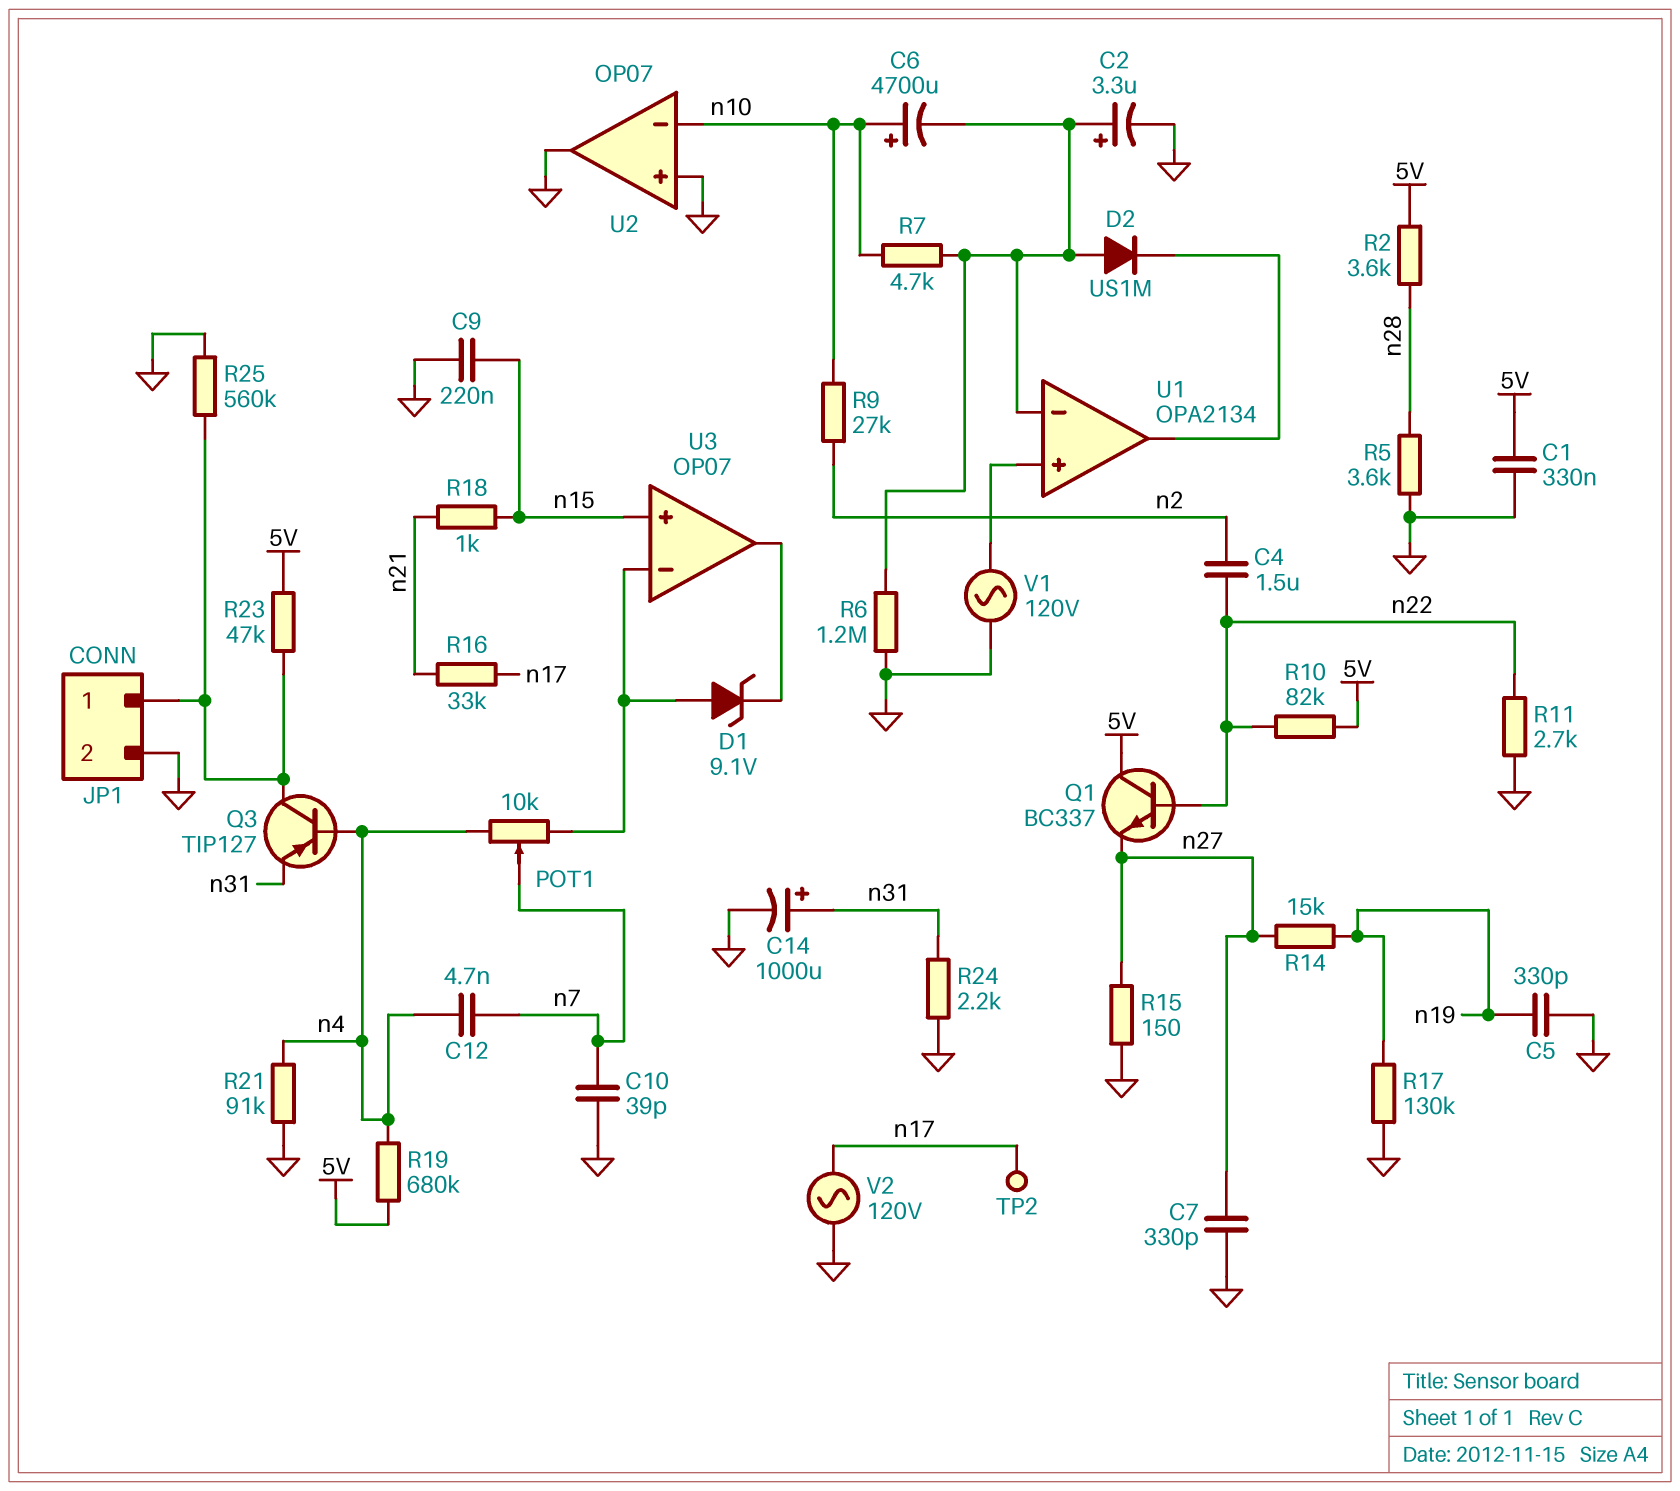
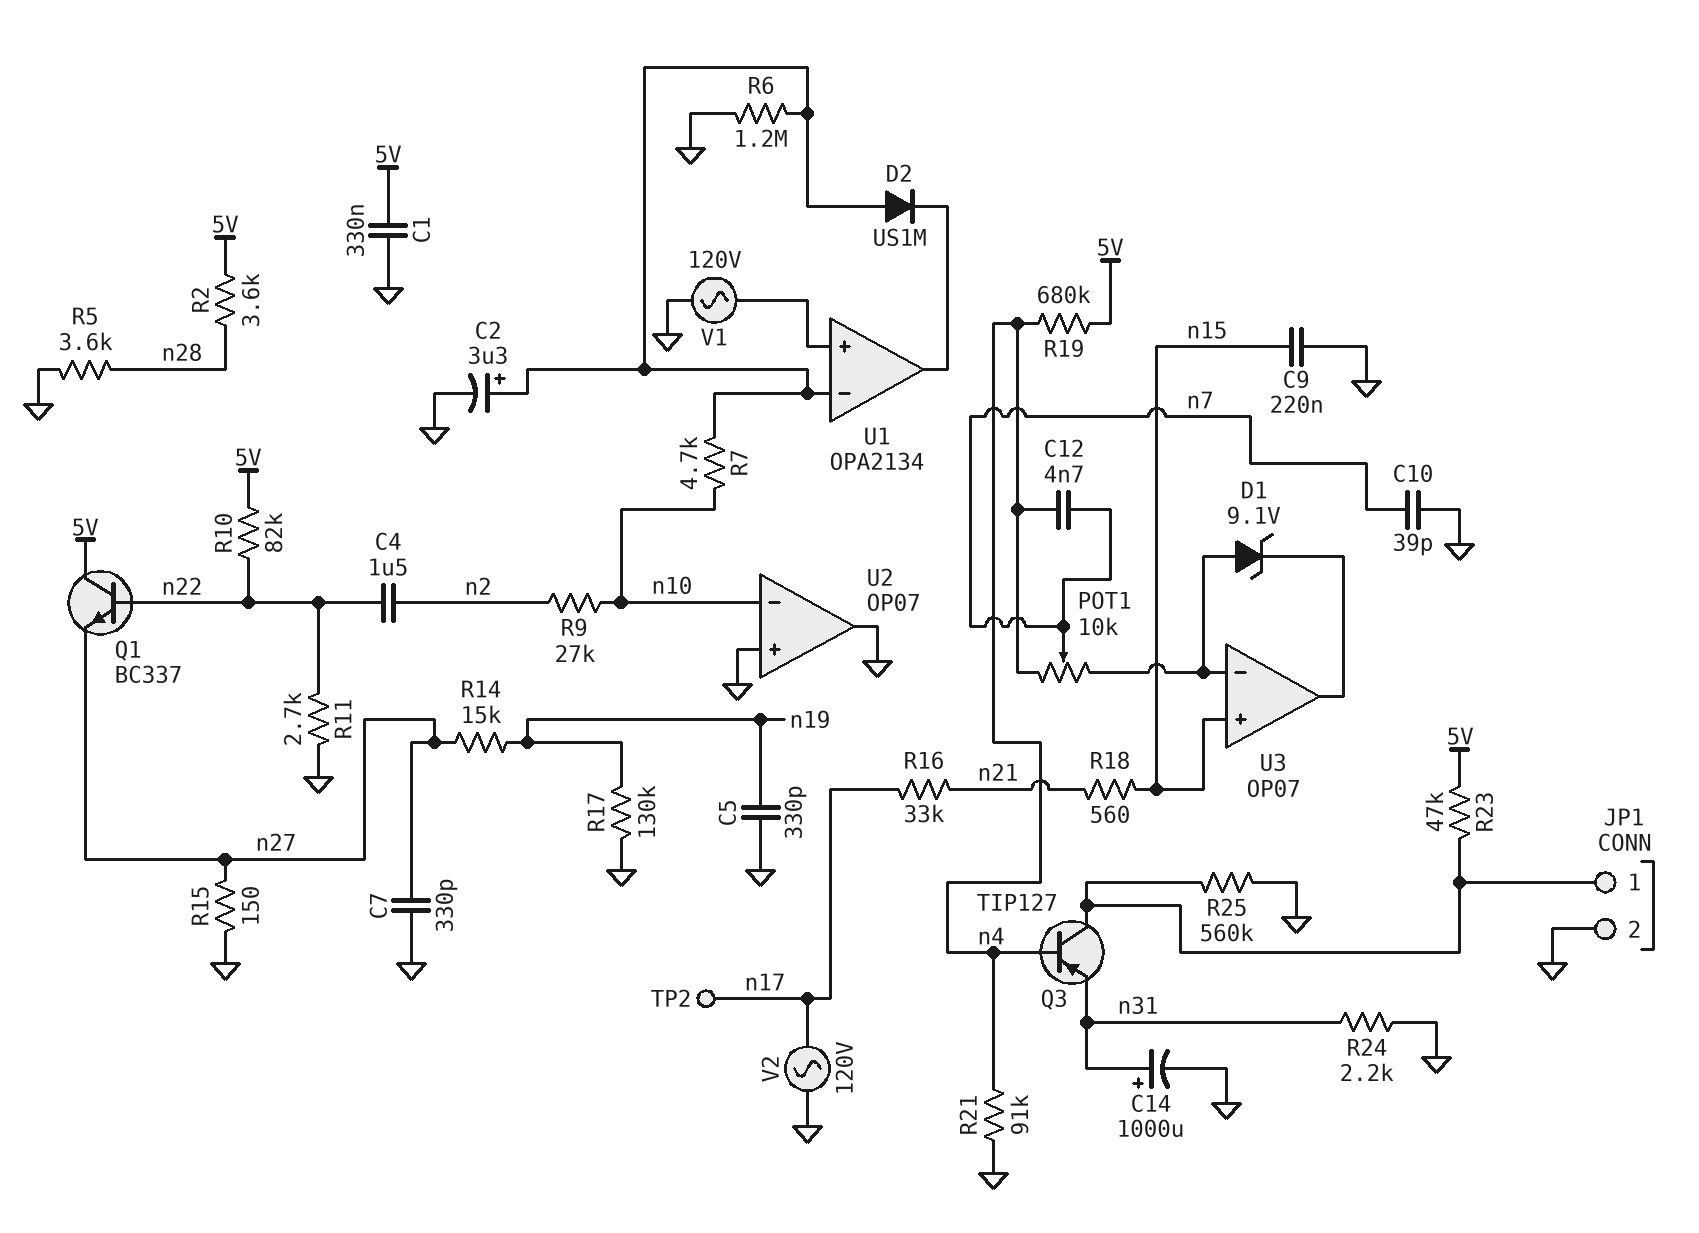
C6: 4700uF (plus n10, minus U1/in-) -> none
R18: 1k (n15, n21) -> 560 (n15, n21)

